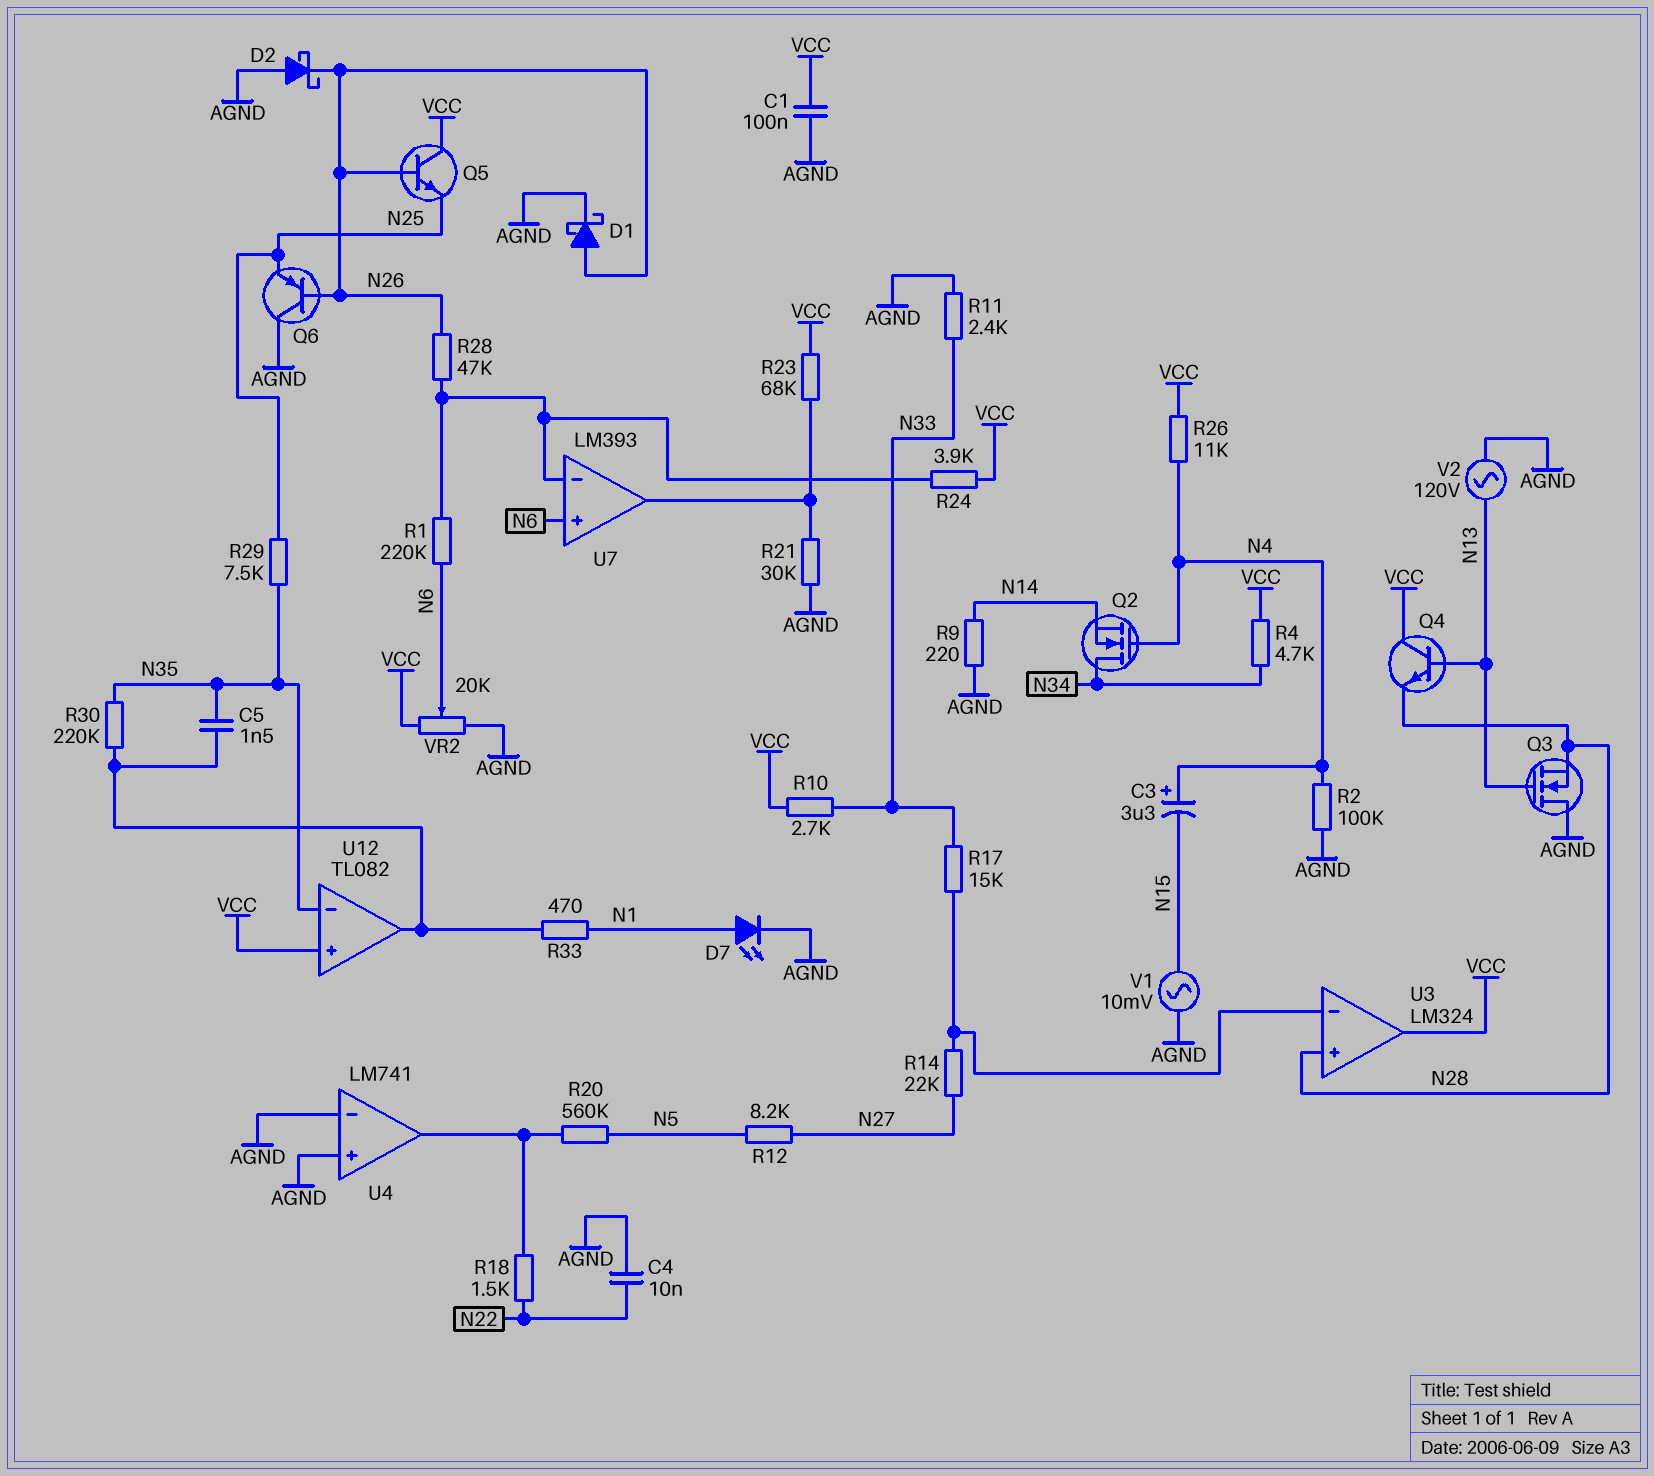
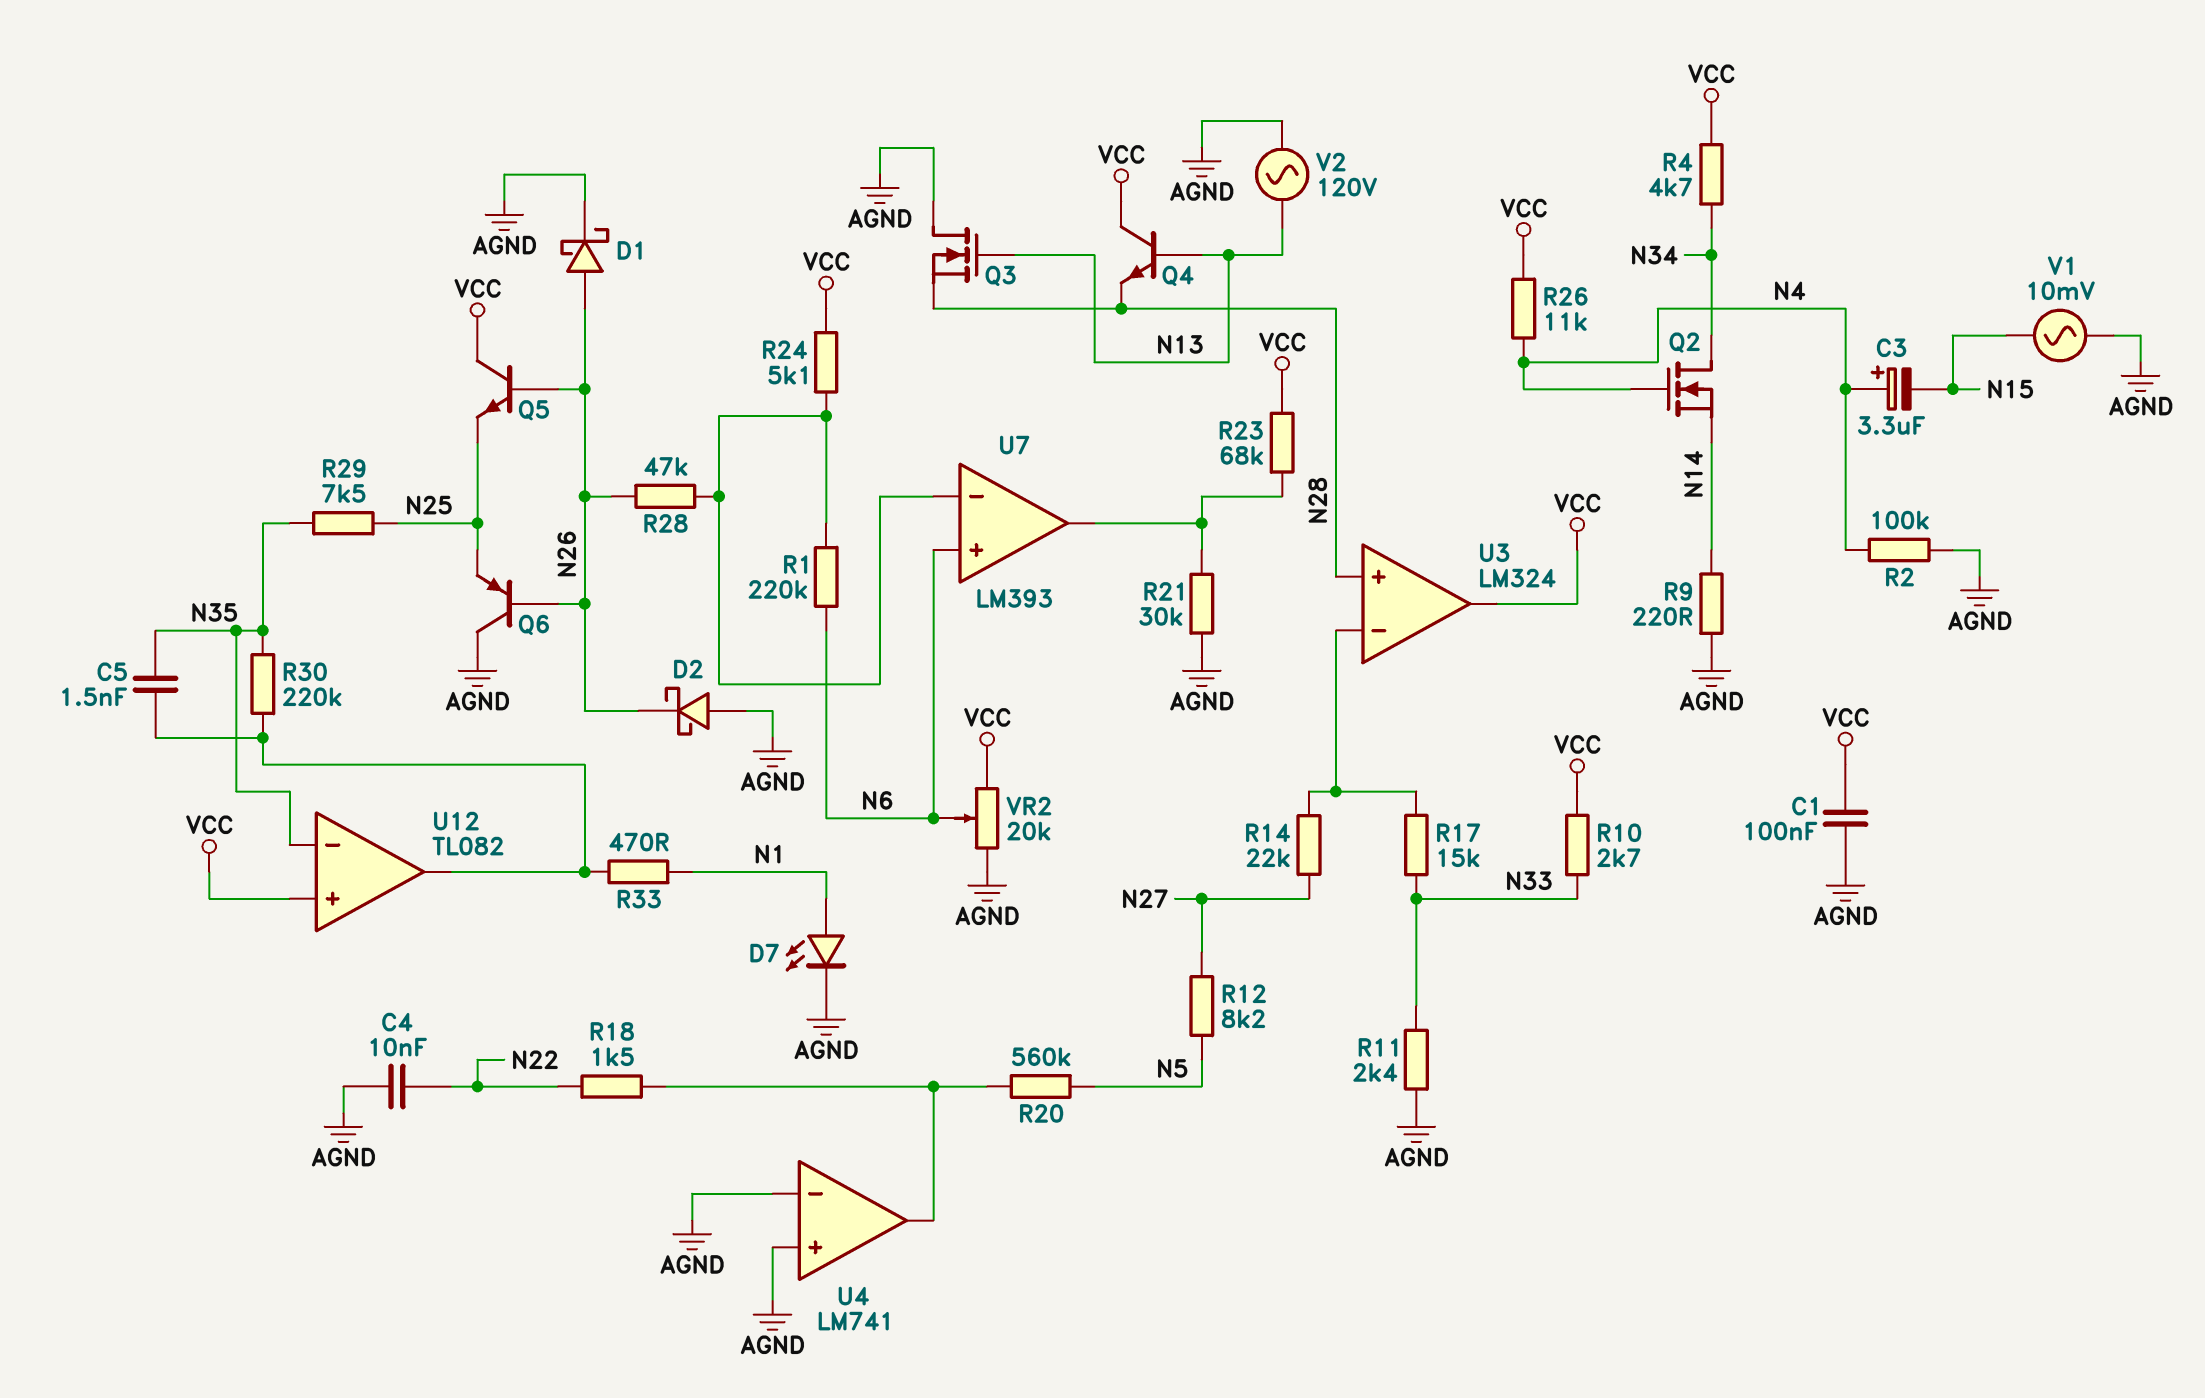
R24: 3.9k (U7/in-, VCC) -> 5.1k (U7/in-, VCC)

